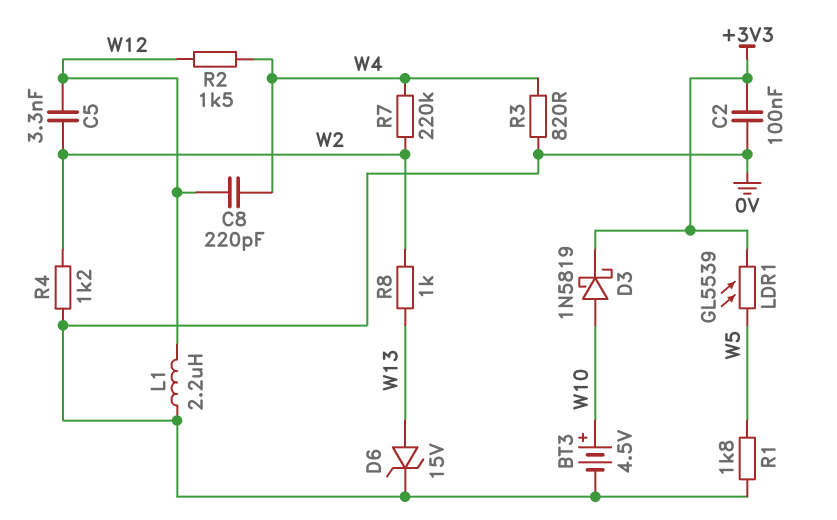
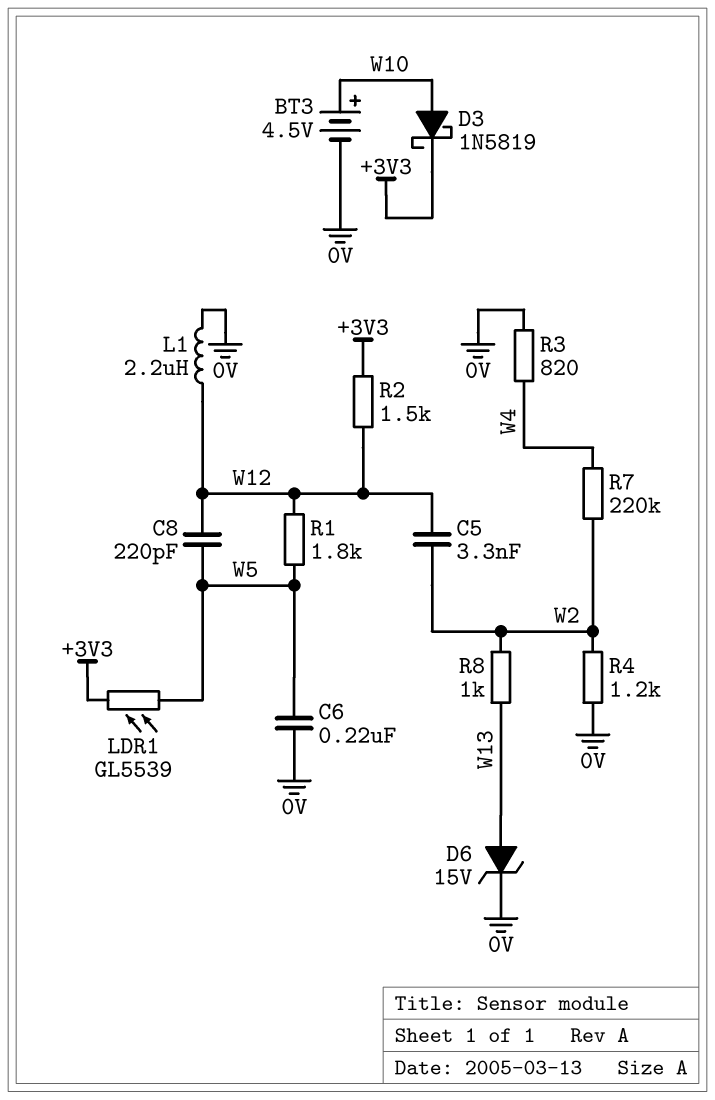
C2: 100nF (+3V3, 0V) -> none
C6: none -> 220nF (0V, W5)
C8: 220pF (W4, W12) -> 220pF (W5, W12)
R1: 1.8k (0V, W5) -> 1.8k (W5, W12)
R2: 1.5k (W4, W12) -> 1.5k (+3V3, W12)

